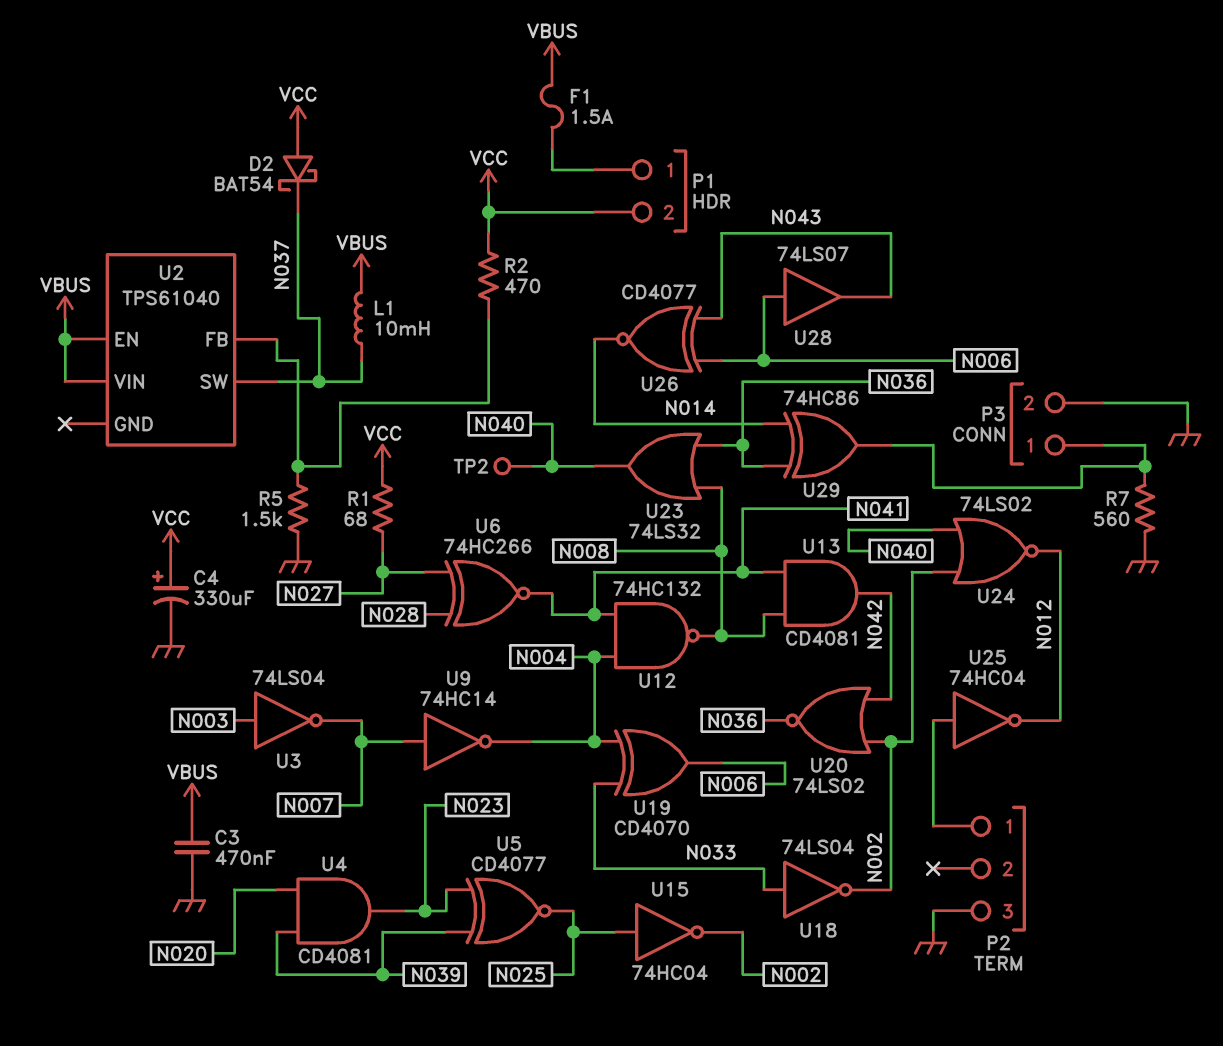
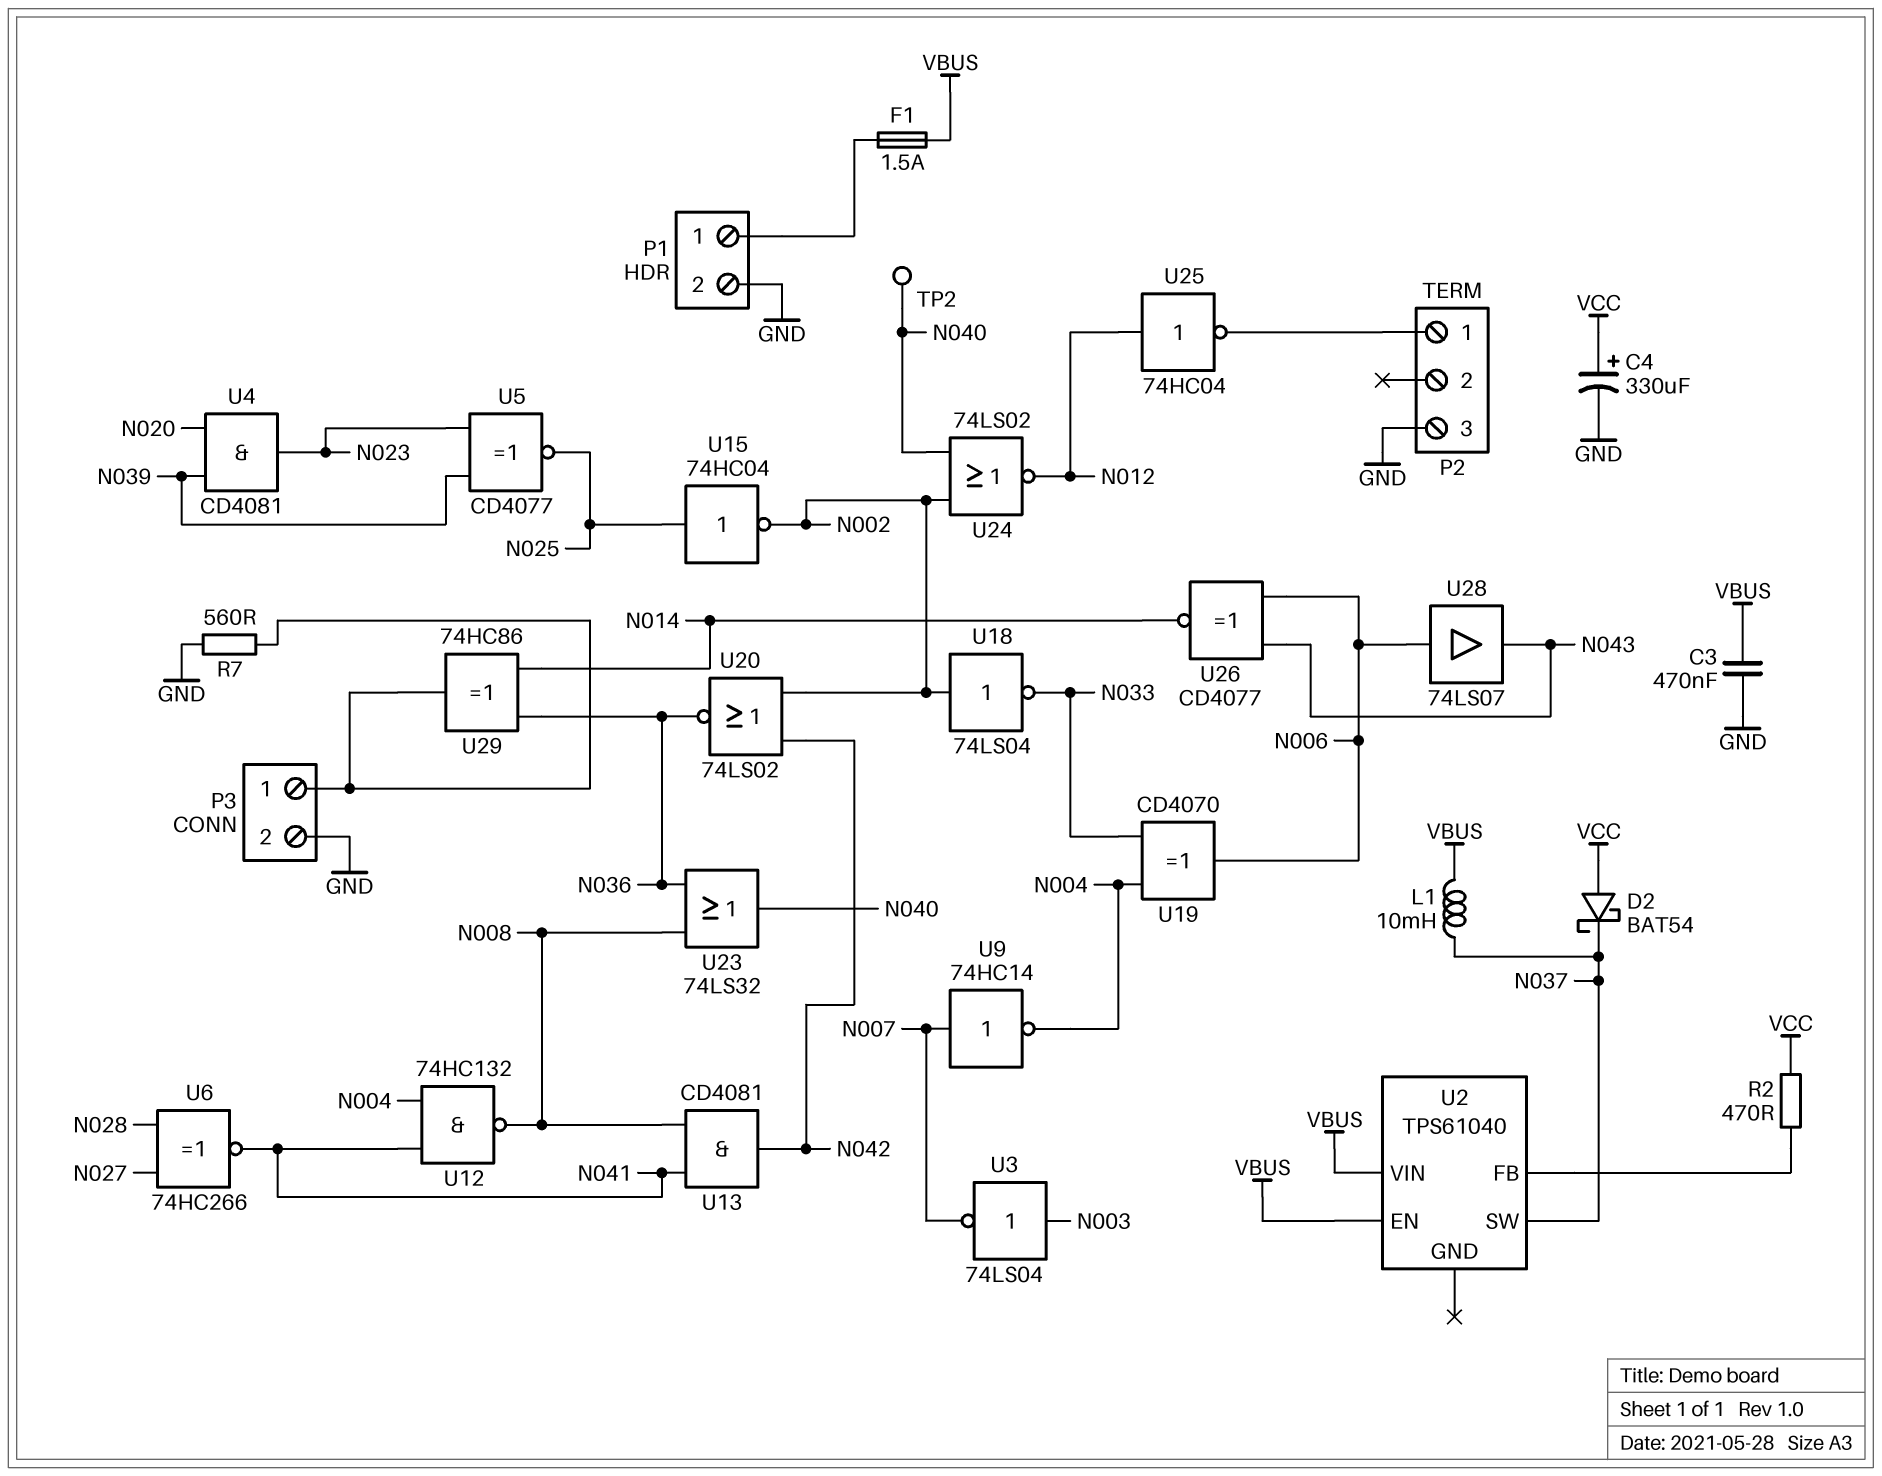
P1 pin 2: VCC -> GND
R1: 68 (N027, VCC) -> none
R5: 1.5k (GND, U2/FB) -> none
U18: NOT 74LS04 (in N033, out N002) -> NOT 74LS04 (in N002, out N033)
U25: NOT 74HC04 (in P2/1, out N012) -> NOT 74HC04 (in N012, out P2/1)

